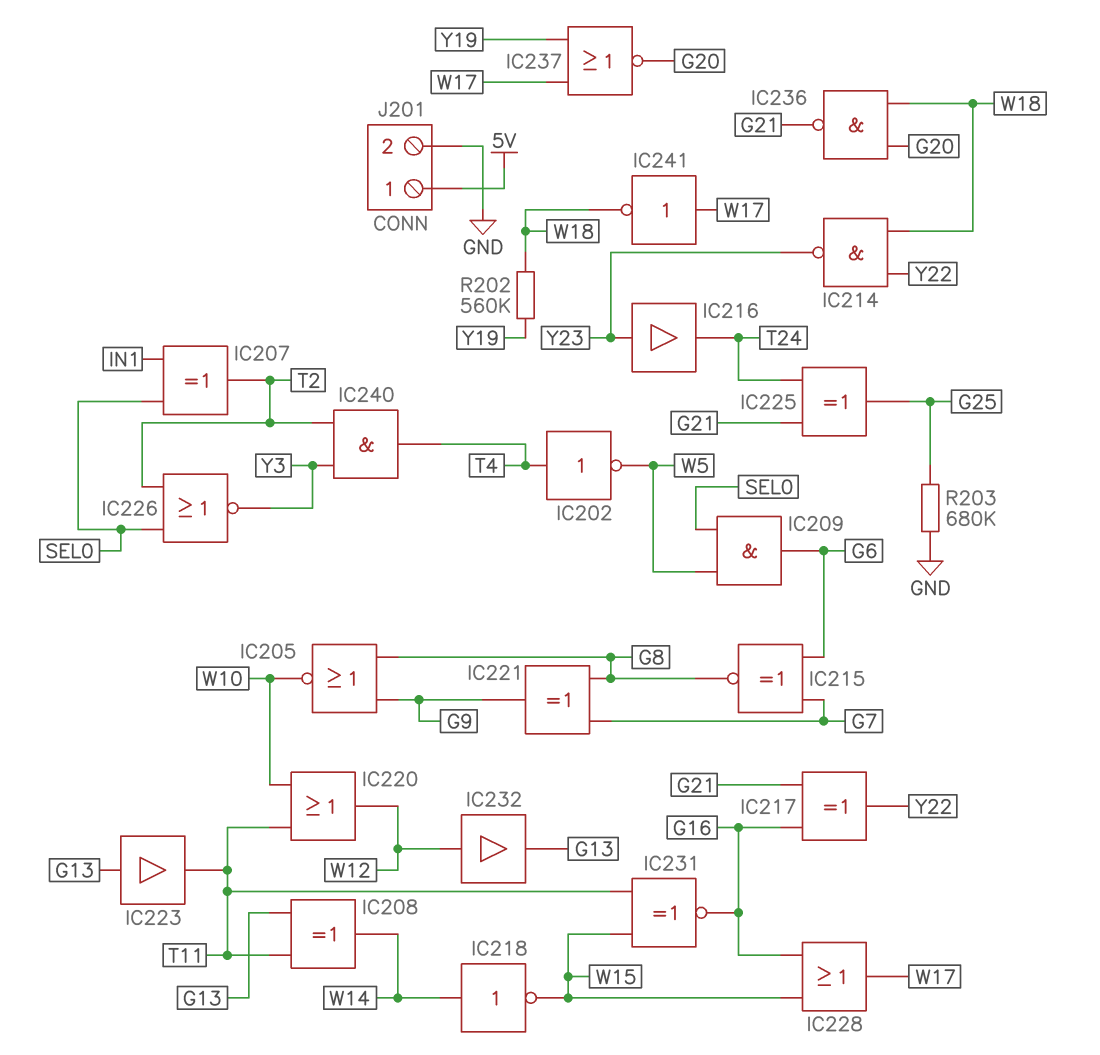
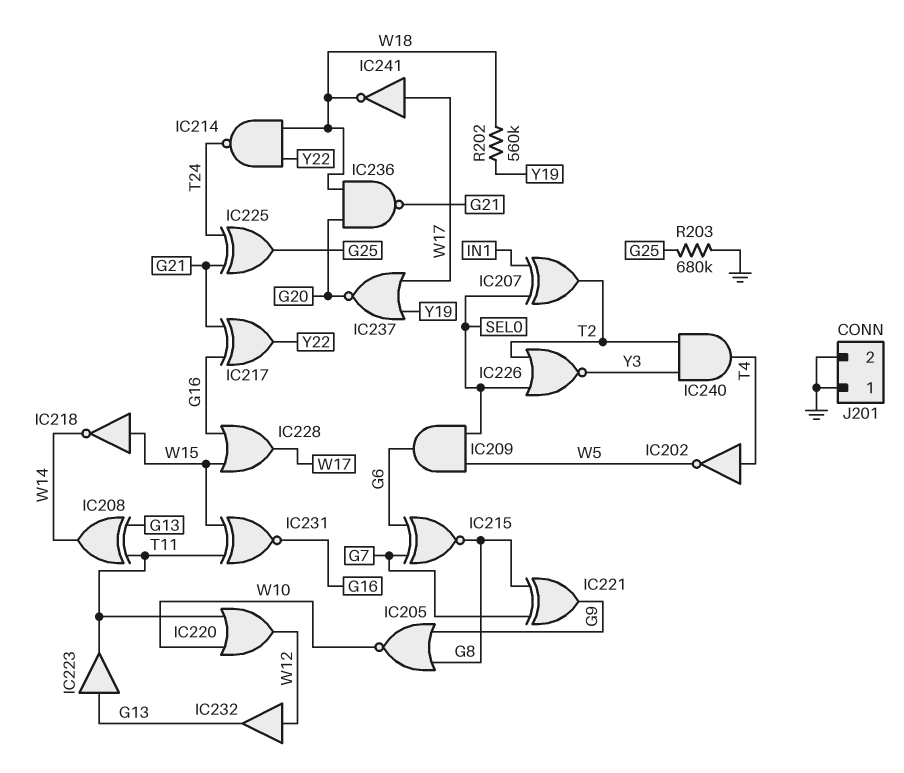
IC214: NAND (in W18, in Y22, out Y23) -> NAND (in W18, in Y22, out T24)
IC216: buffer (in Y23, out T24) -> none
IC218: NOT (in W14, out W15) -> NOT (in W15, out W14)
J201 pin 1: 5V -> GND

